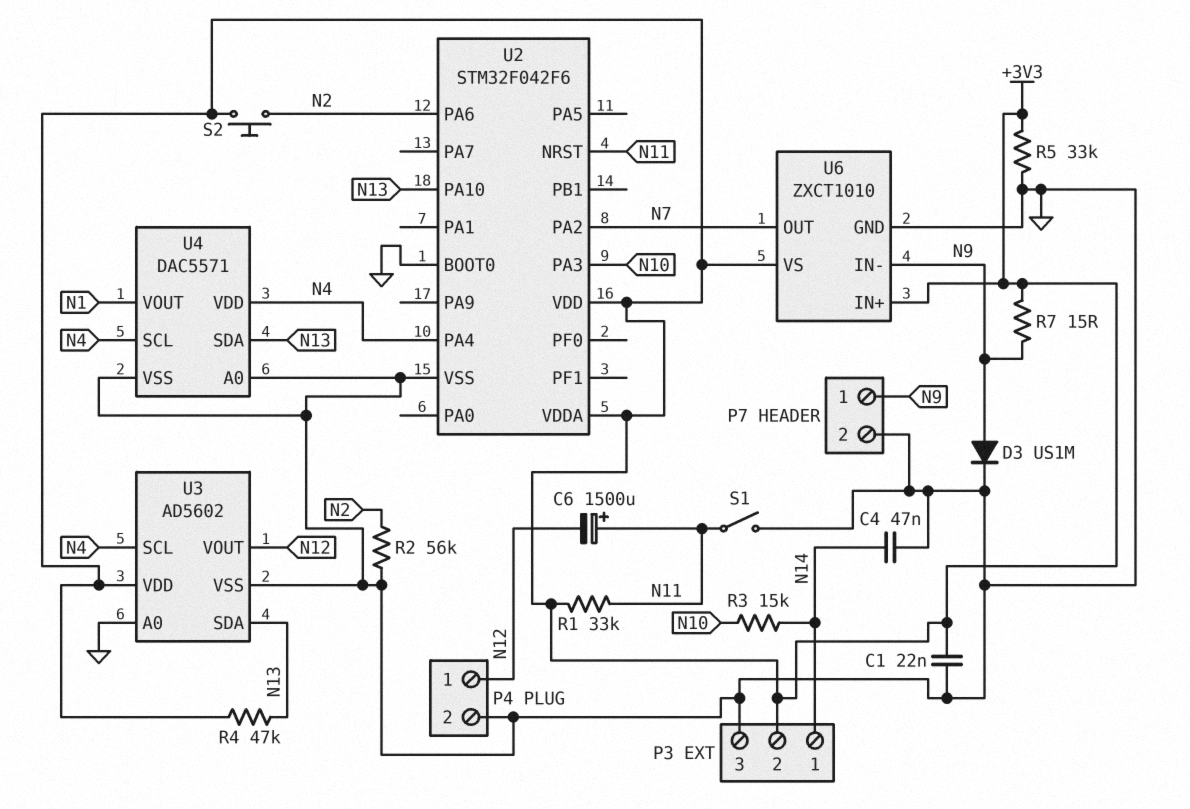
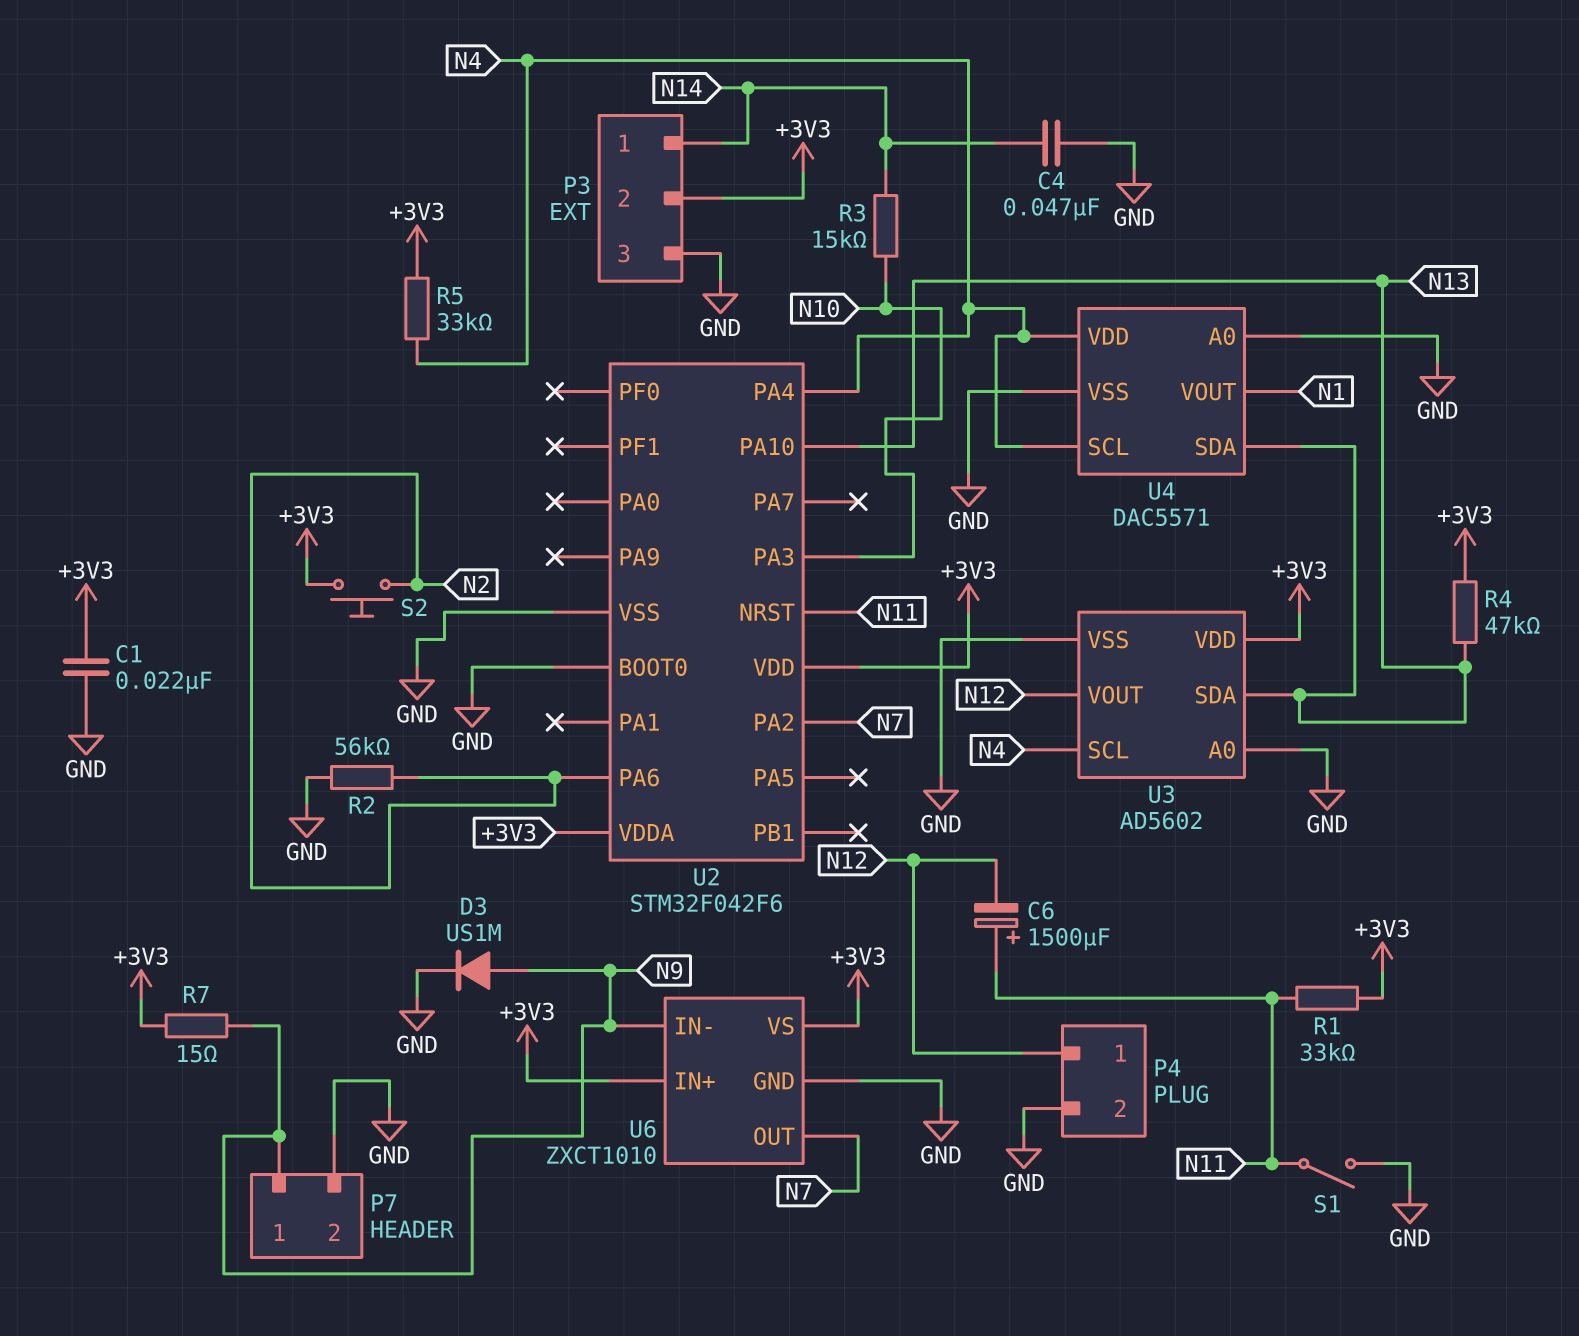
R5: 33k (+3V3, GND) -> 33k (+3V3, N4)

